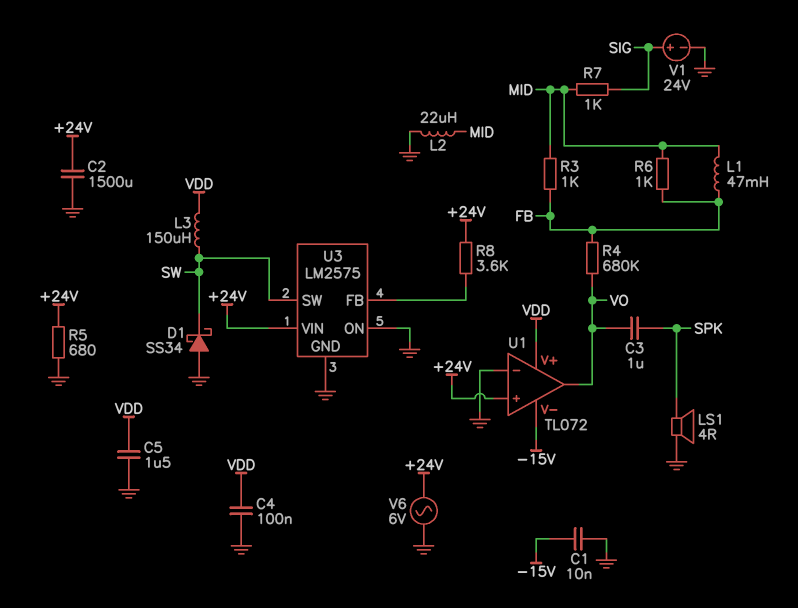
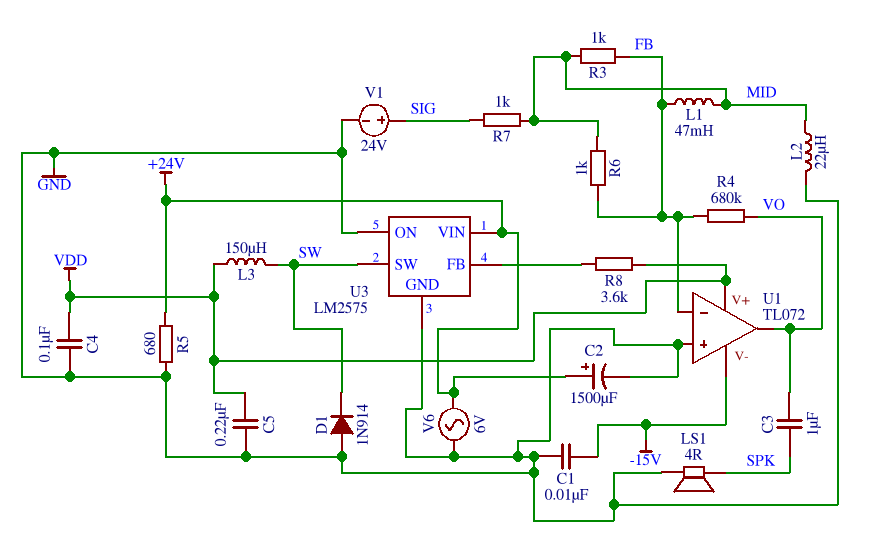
C2: 1500uF (+24V, GND) -> 1500uF (plus +24V, minus GND)
C5: 1.5uF (GND, VDD) -> 220nF (GND, VDD)
D1: schottky SS34 (A GND, K SW) -> diode 1N914 (A GND, K SW)
R8: 3.6k (+24V, U3/FB) -> 3.6k (U3/FB, VDD)
U1 pin in+: +24V -> GND
U1 pin in-: GND -> FB

